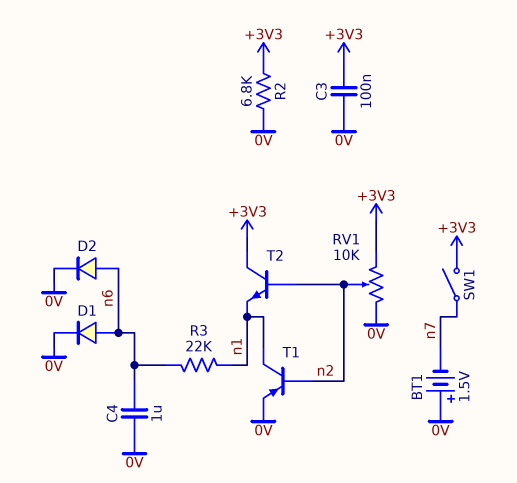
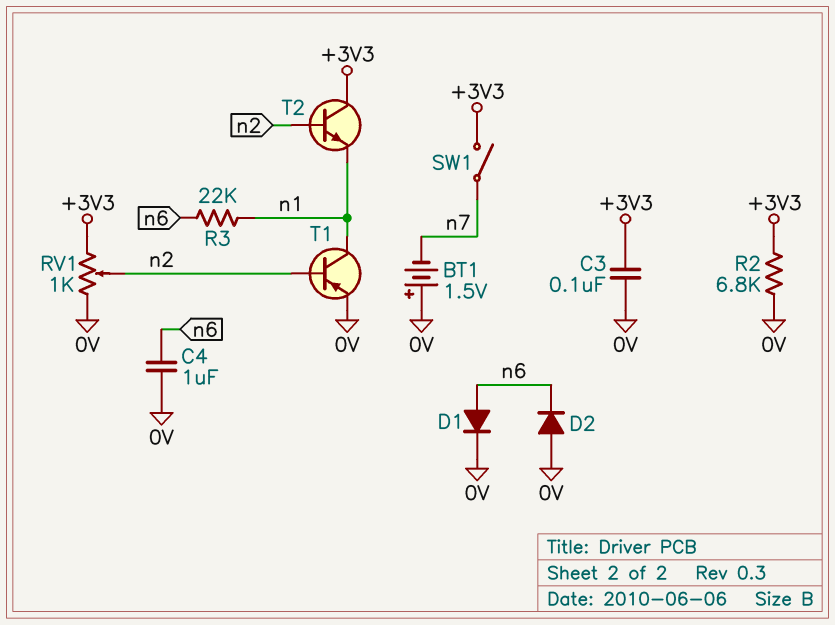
D2: diode (A n6, K 0V) -> diode (A 0V, K n6)
RV1: 10k (+3V3, 0V, wiper n2) -> 1k (+3V3, 0V, wiper n2)

